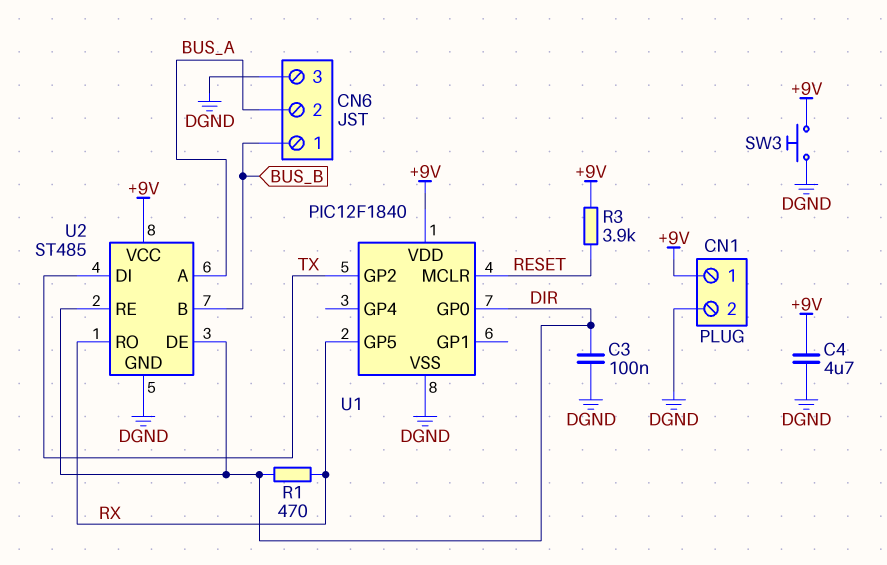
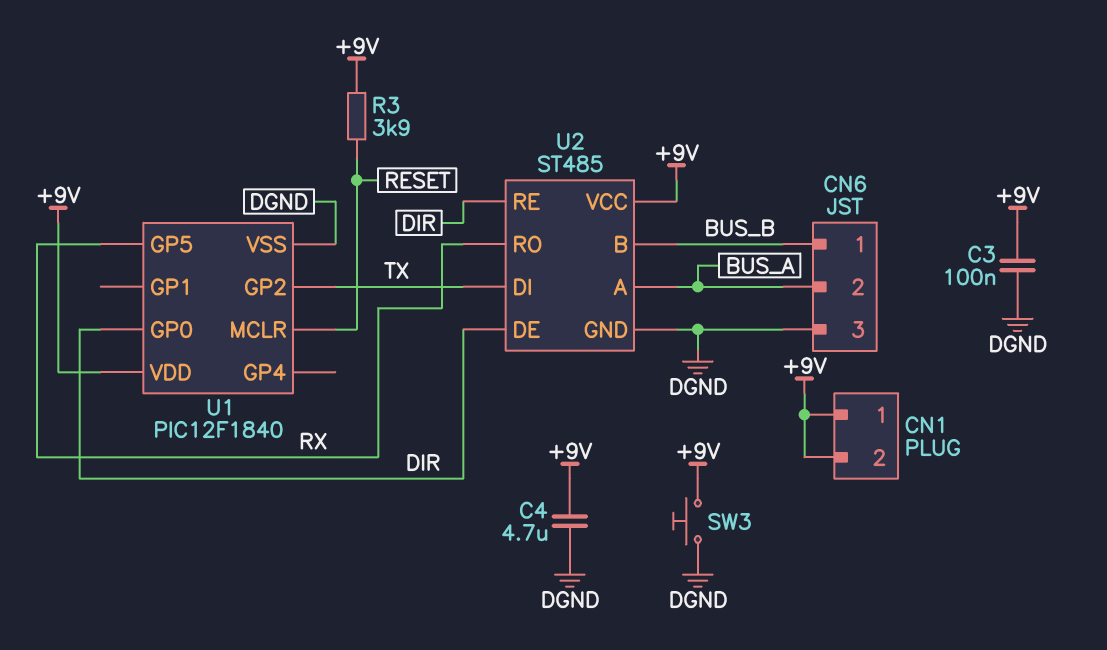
C3: 100nF (DGND, DIR) -> 100nF (+9V, DGND)
CN1 pin 2: DGND -> +9V
R1: 470 (DIR, RX) -> none

